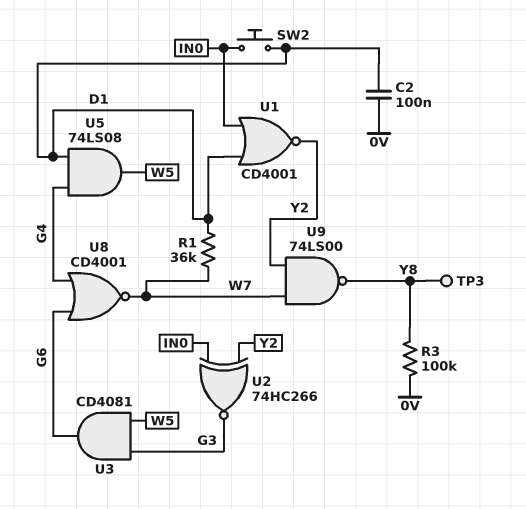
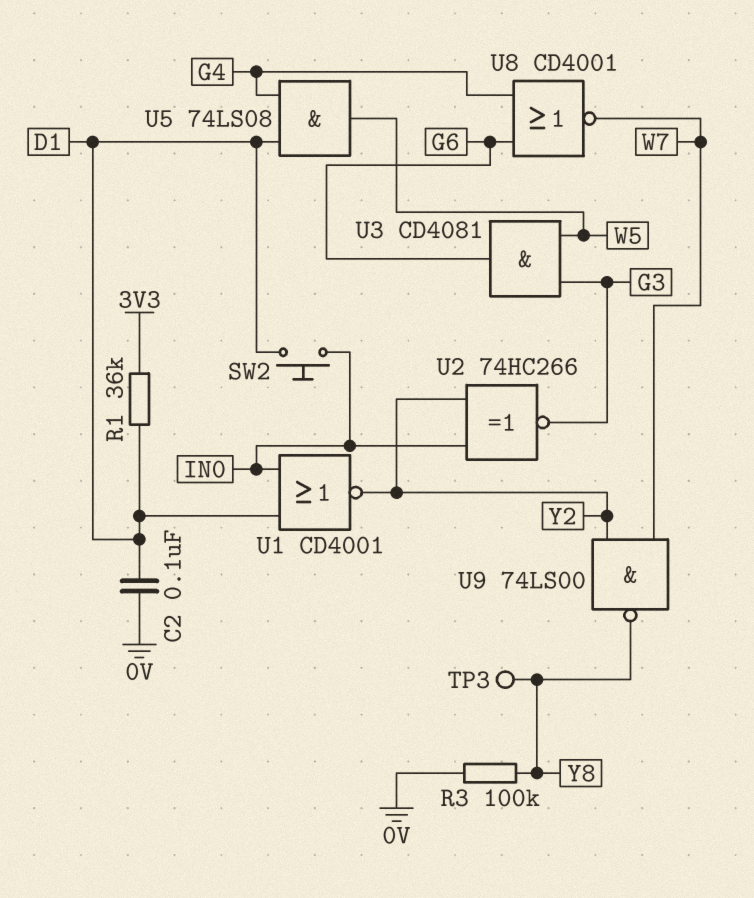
R1: 36k (D1, W7) -> 36k (3V3, D1)

